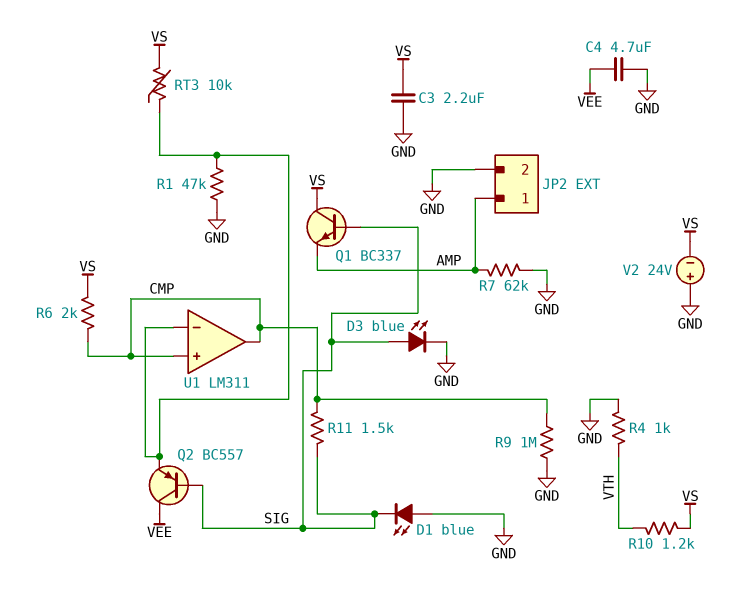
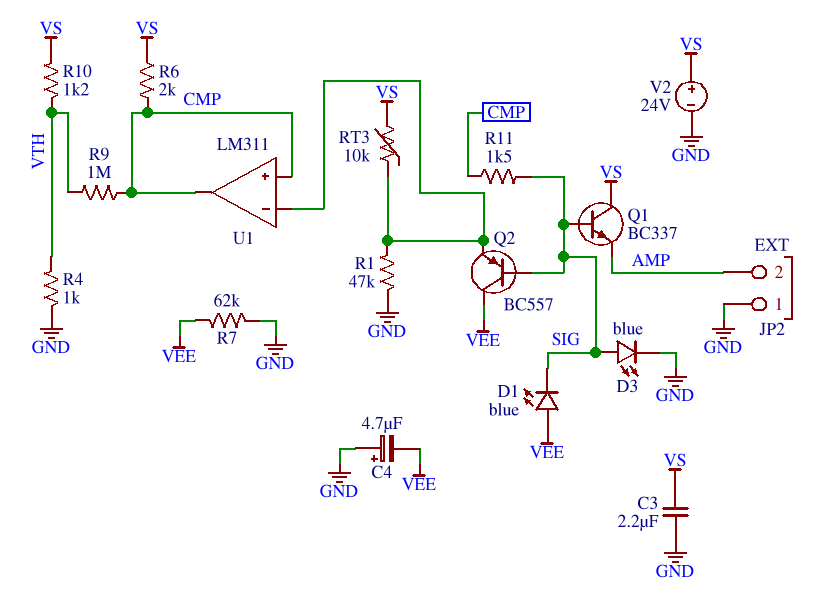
C4: 4.7uF (GND, VEE) -> 4.7uF (plus GND, minus VEE)
D1: LED blue (A GND, K SIG) -> LED blue (A VEE, K SIG)
JP2 pin 1: AMP -> GND
JP2 pin 2: GND -> AMP
R7: 62k (AMP, GND) -> 62k (GND, VEE)
R9: 1M (CMP, GND) -> 1M (CMP, VTH)
V2: 24V (plus GND, minus VS) -> 24V (plus VS, minus GND)

